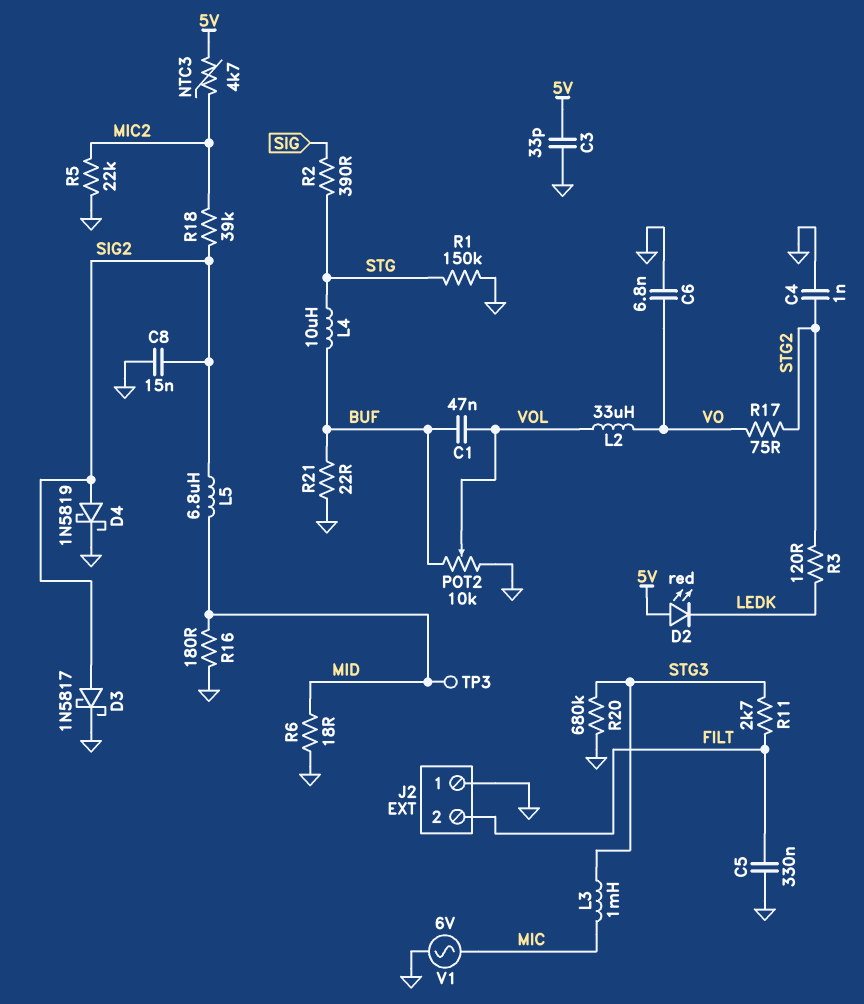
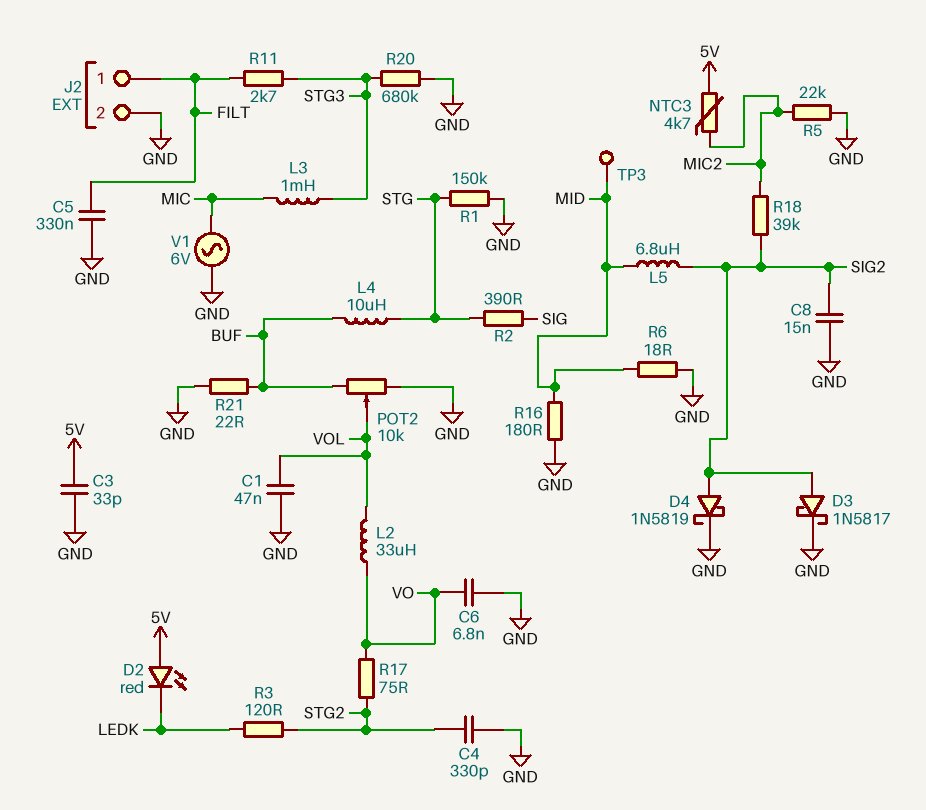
C1: 47nF (BUF, VOL) -> 47nF (GND, VOL)
C4: 1nF (GND, STG2) -> 330pF (GND, STG2)
J2 pin 1: GND -> FILT
J2 pin 2: FILT -> GND

